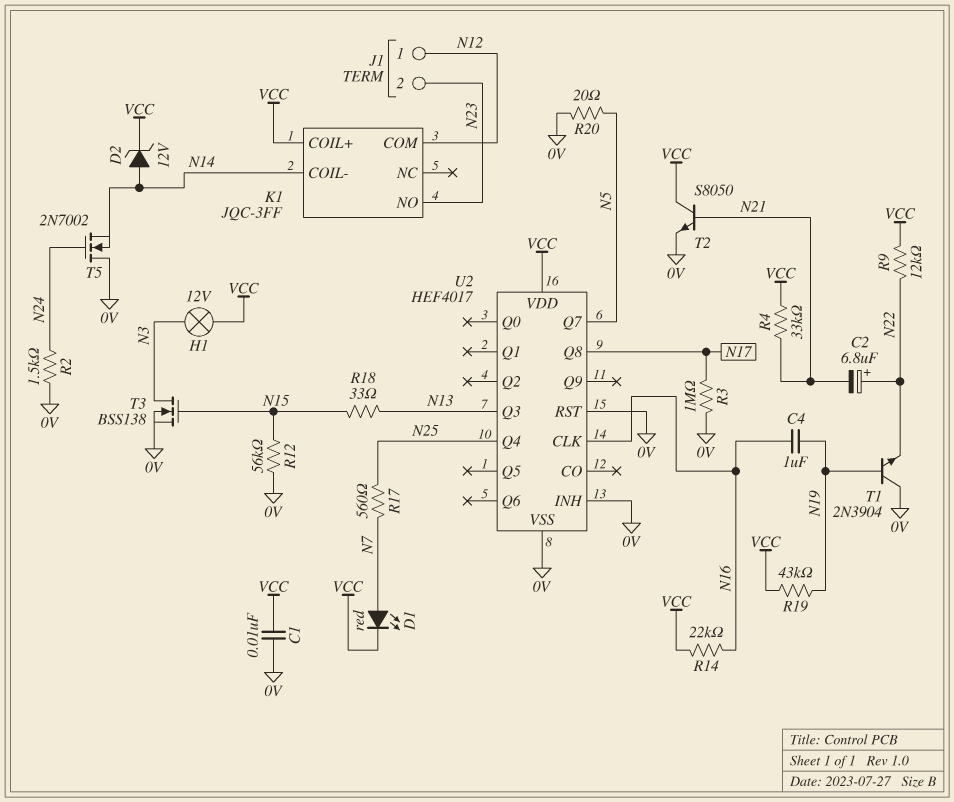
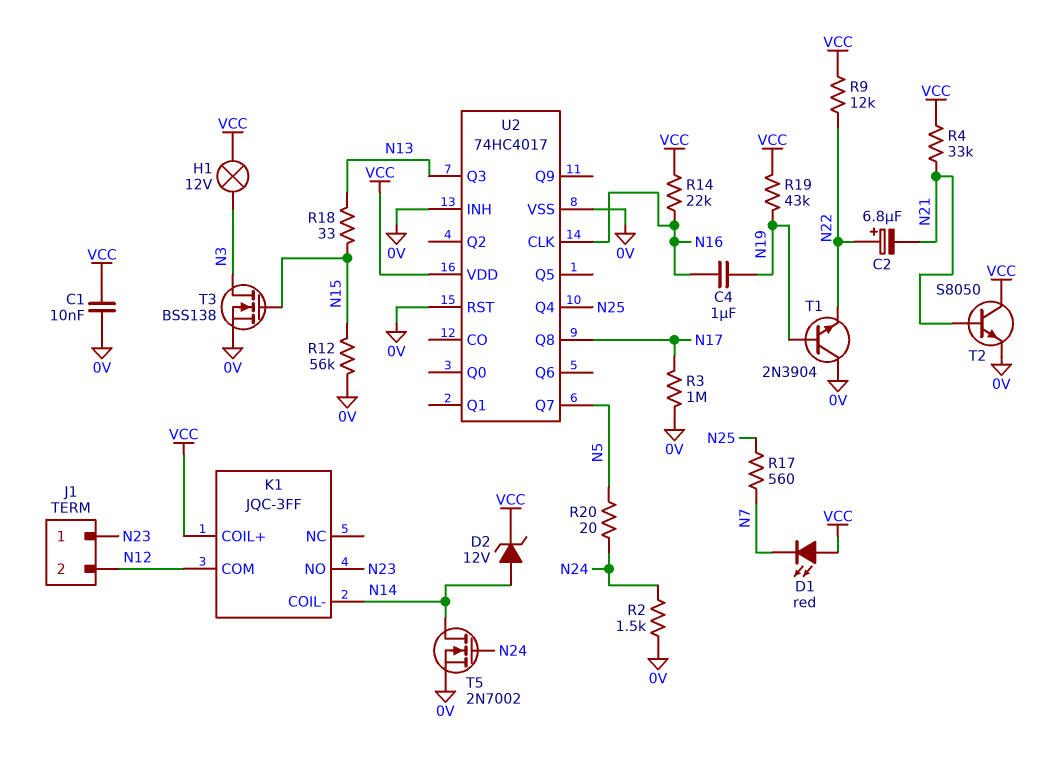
D1: LED red (A N7, K VCC) -> LED red (A VCC, K N7)
J1 pin 1: N12 -> N23
J1 pin 2: N23 -> N12
R20: 20 (0V, N5) -> 20 (N5, N24)
T5: NMOS 2N7002 (G N24, D 0V, S N14) -> NMOS 2N7002 (G N24, D N14, S 0V)
U2: HEF4017 -> 74HC4017

